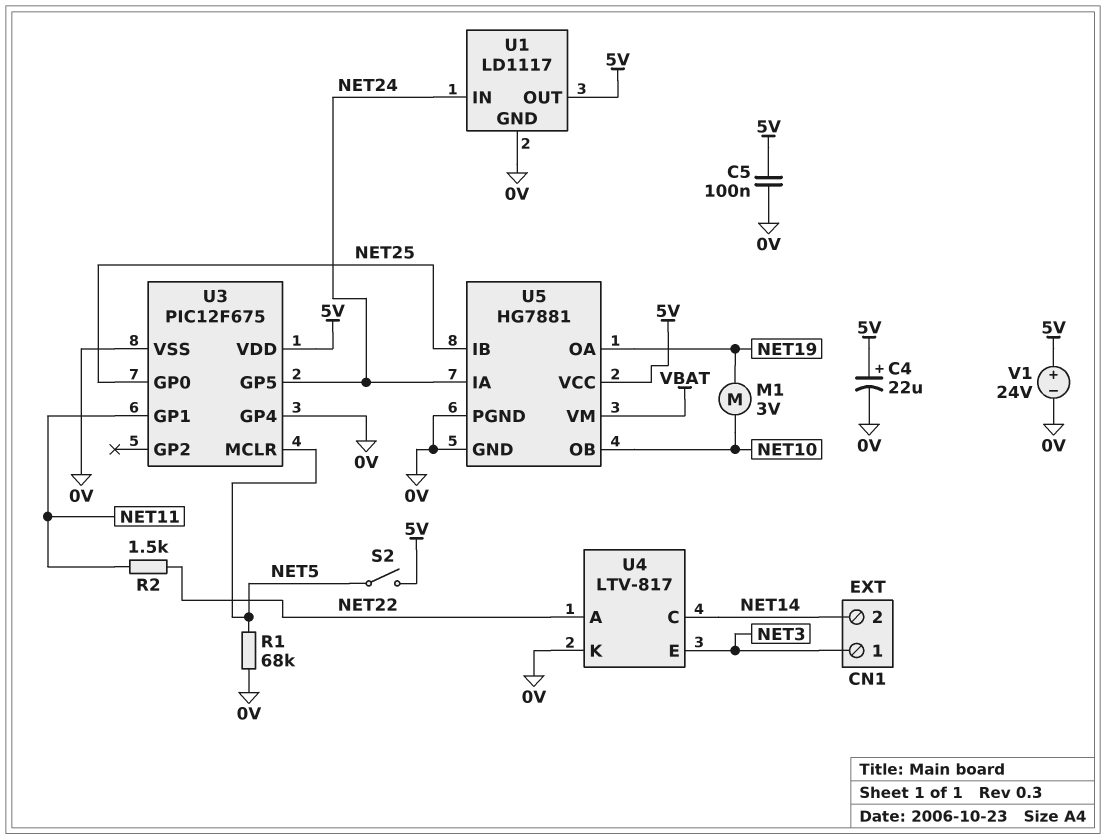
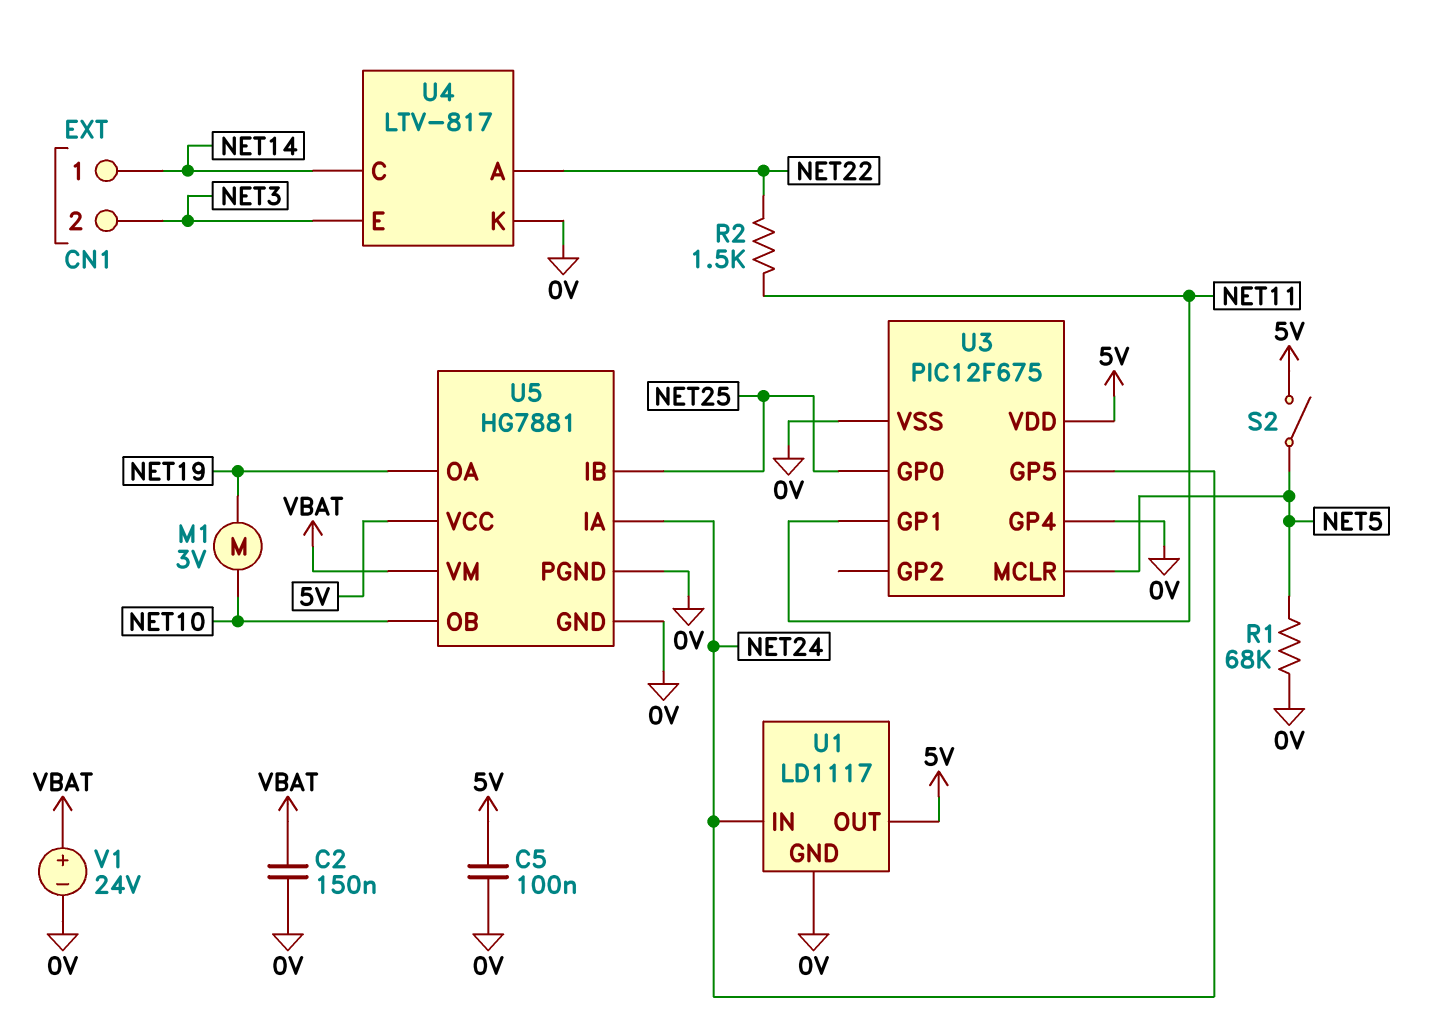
C2: none -> 150nF (0V, VBAT)
C4: 22uF (plus 5V, minus 0V) -> none
CN1 pin 1: NET3 -> NET14
CN1 pin 2: NET14 -> NET3
V1: 24V (plus 5V, minus 0V) -> 24V (plus VBAT, minus 0V)

